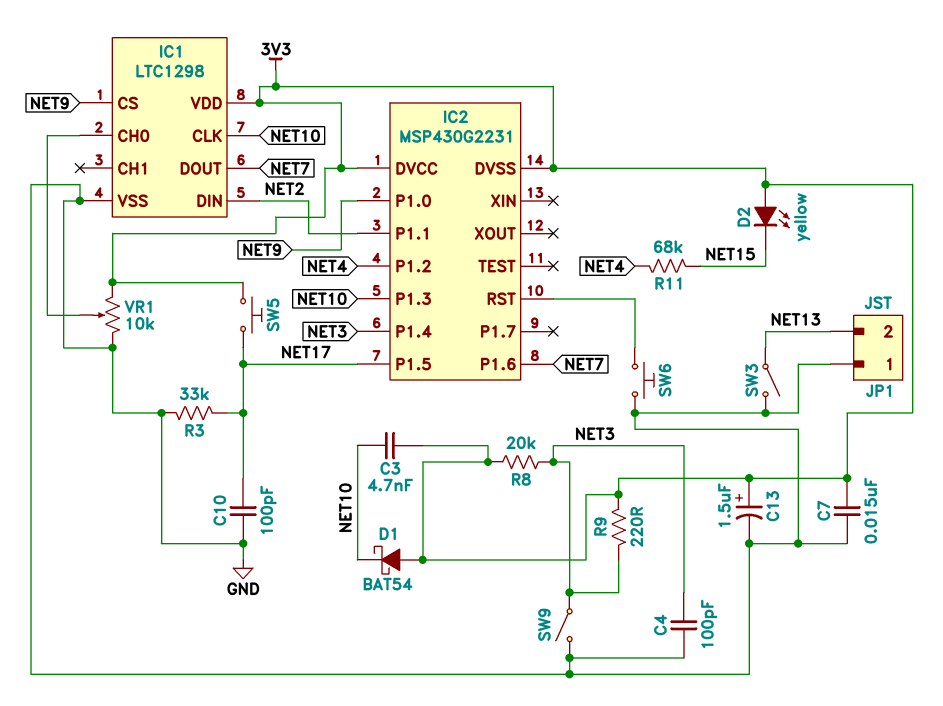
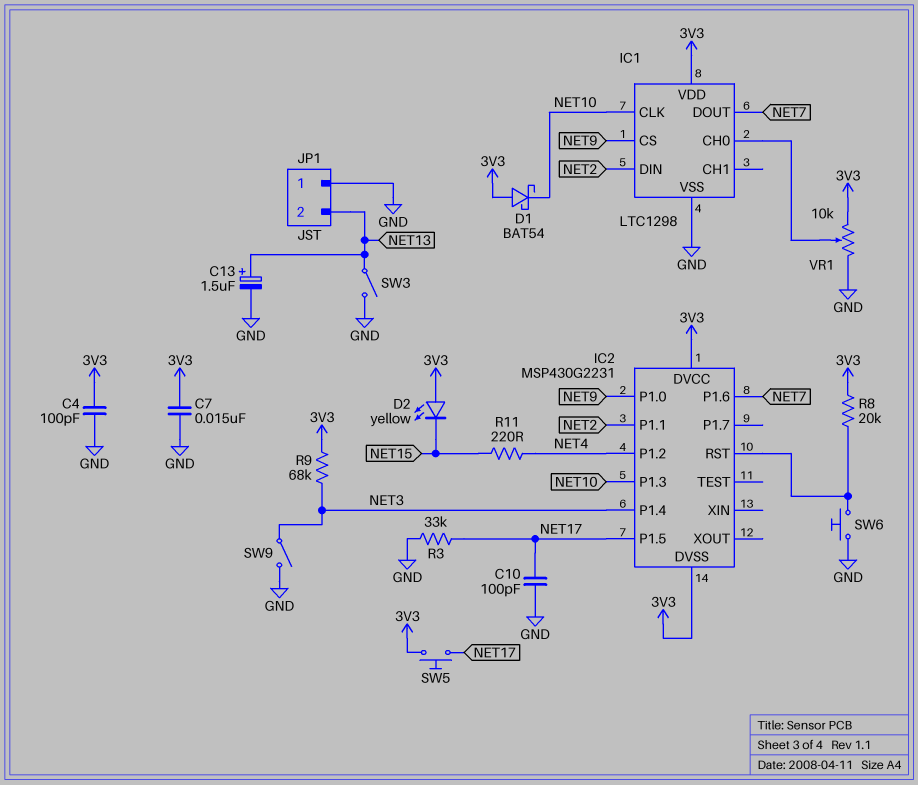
C3: 4.7nF (3V3, NET10) -> none
C4: 100pF (GND, NET3) -> 100pF (3V3, GND)
C13: 1.5uF (plus 3V3, minus GND) -> 1.5uF (plus NET13, minus GND)
R8: 20k (3V3, NET3) -> 20k (3V3, IC2/RST)
R9: 220 (3V3, NET3) -> 68k (3V3, NET3)
R11: 68k (NET4, NET15) -> 220 (NET4, NET15)

